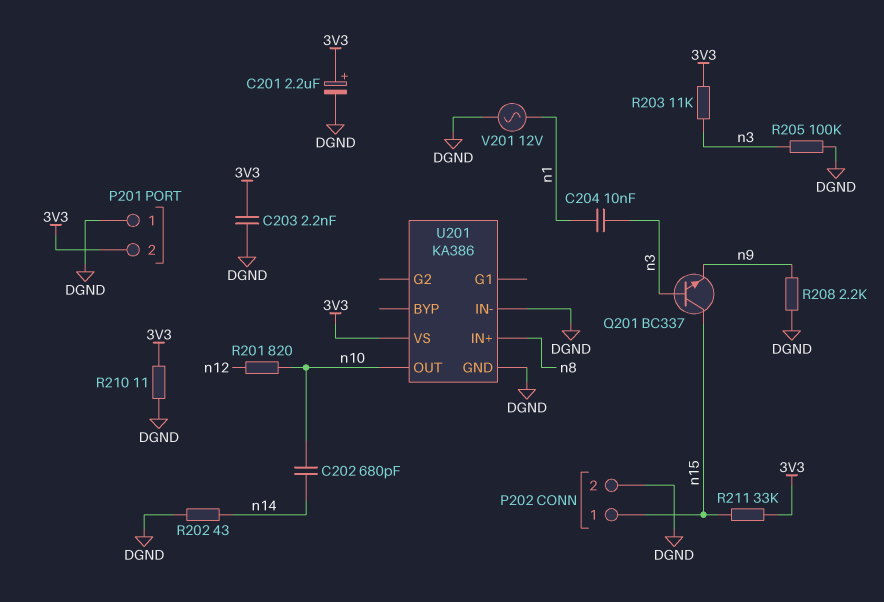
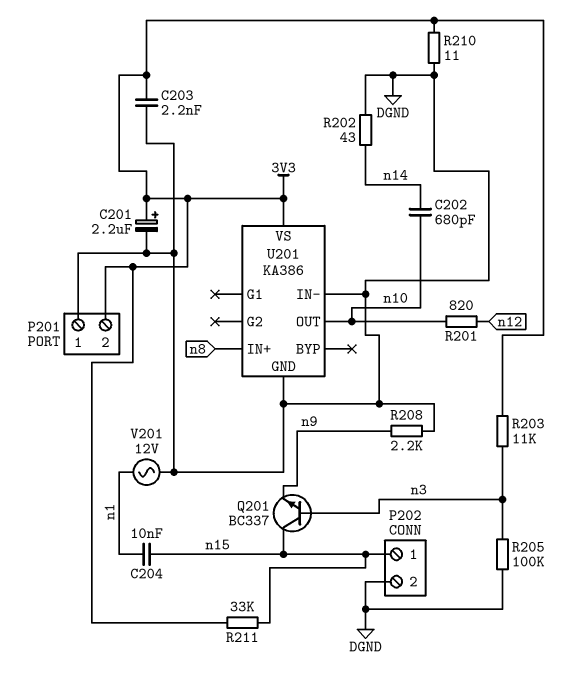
C204: 10nF (n1, n3) -> 10nF (n1, n15)

